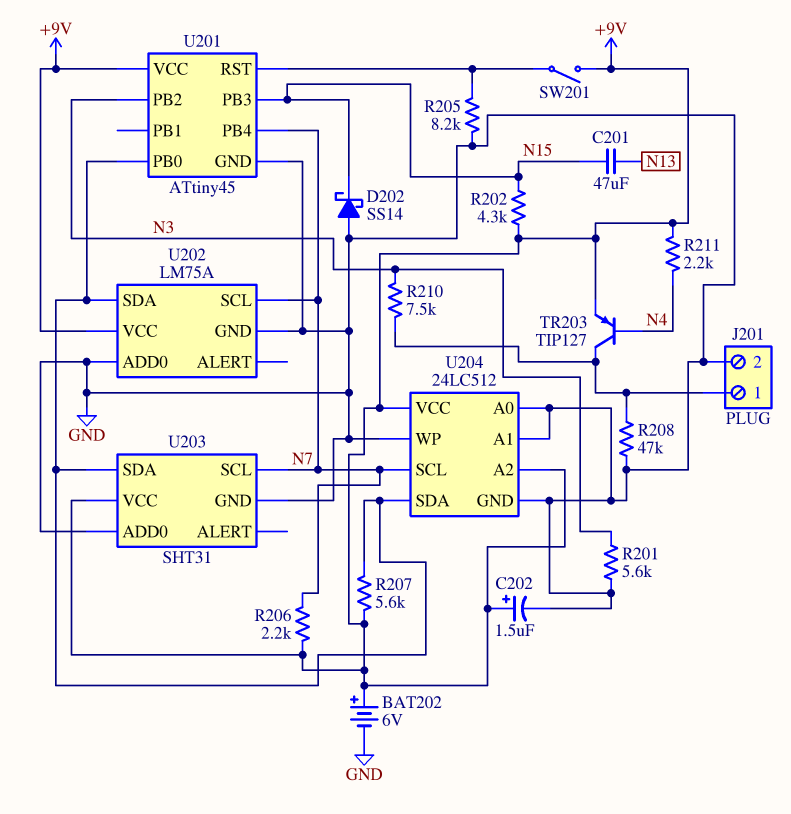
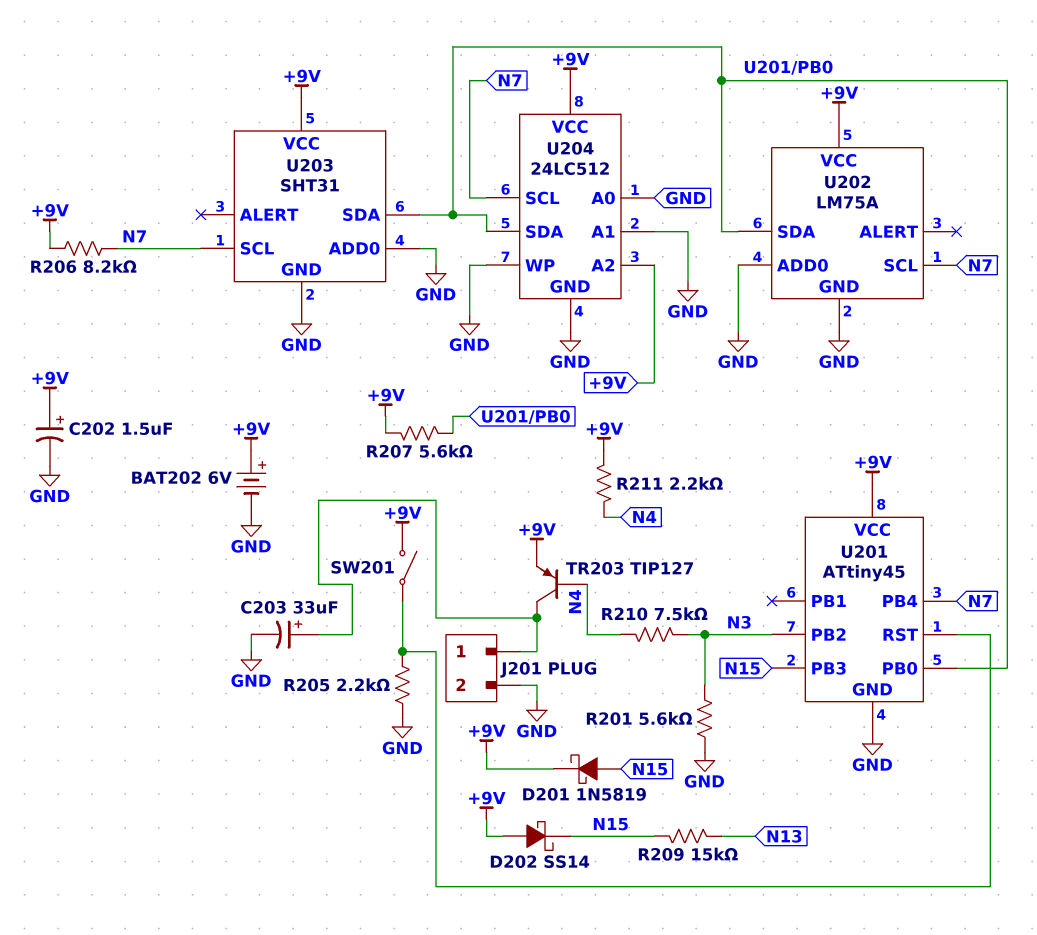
C201: 47uF (N13, N15) -> none
C203: none -> 33uF (plus J201/1, minus GND)
D201: none -> schottky 1N5819 (A N15, K +9V)
D202: schottky SS14 (A GND, K N15) -> schottky SS14 (A +9V, K N15)
R202: 4.3k (+9V, N15) -> none
R205: 8.2k (GND, U201/RST) -> 2.2k (GND, U201/RST)
R206: 2.2k (+9V, N7) -> 8.2k (+9V, N7)
R208: 47k (GND, J201/1) -> none
R209: none -> 15k (N13, N15)
R210: 7.5k (J201/1, N3) -> 7.5k (N3, N4)

